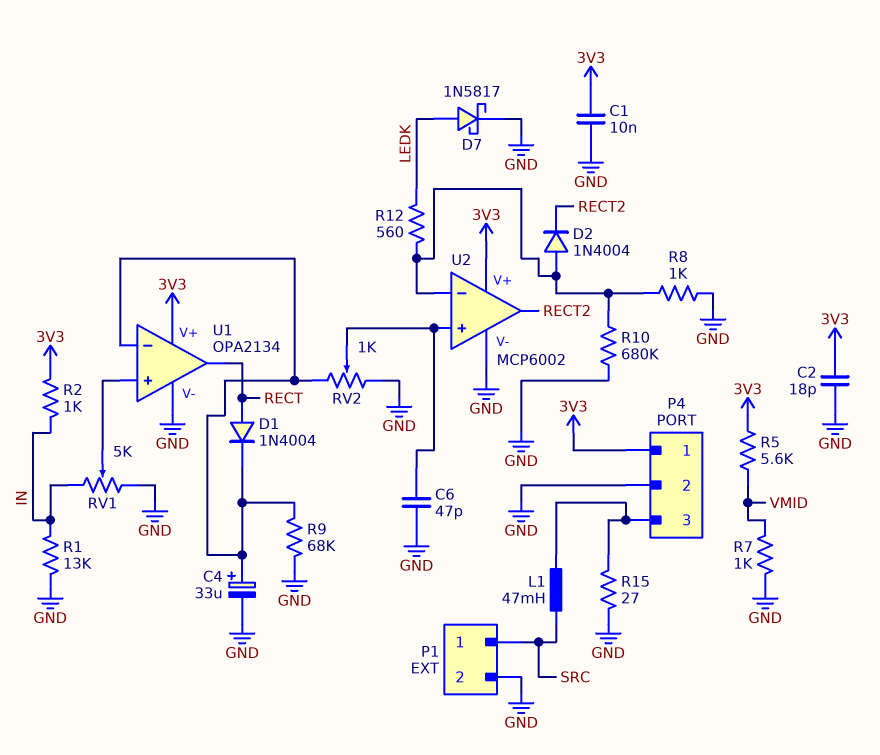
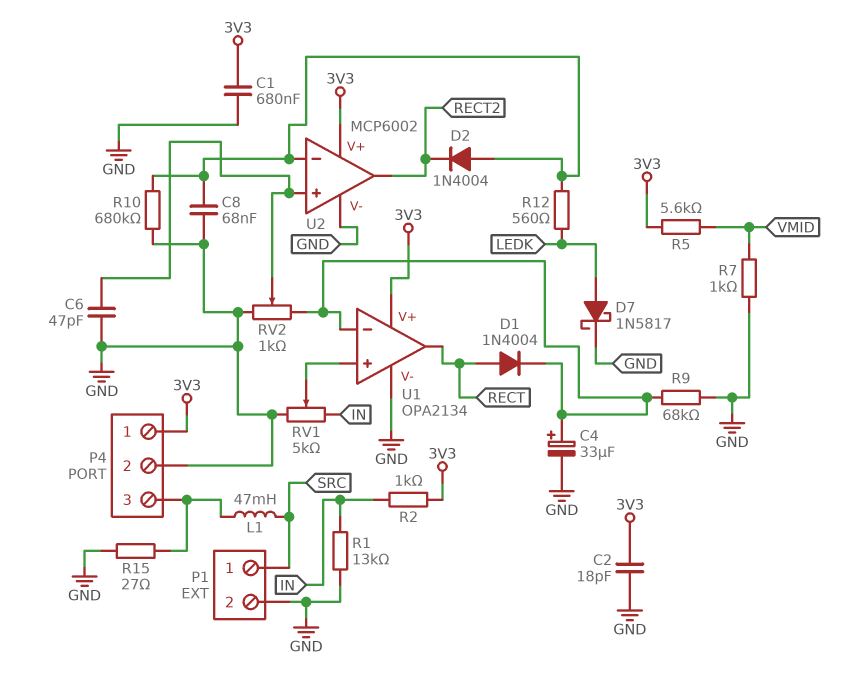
C1: 10nF (3V3, GND) -> 680nF (3V3, GND)
C8: none -> 68nF (GND, U2/in-)
R8: 1k (GND, U2/in-) -> none

